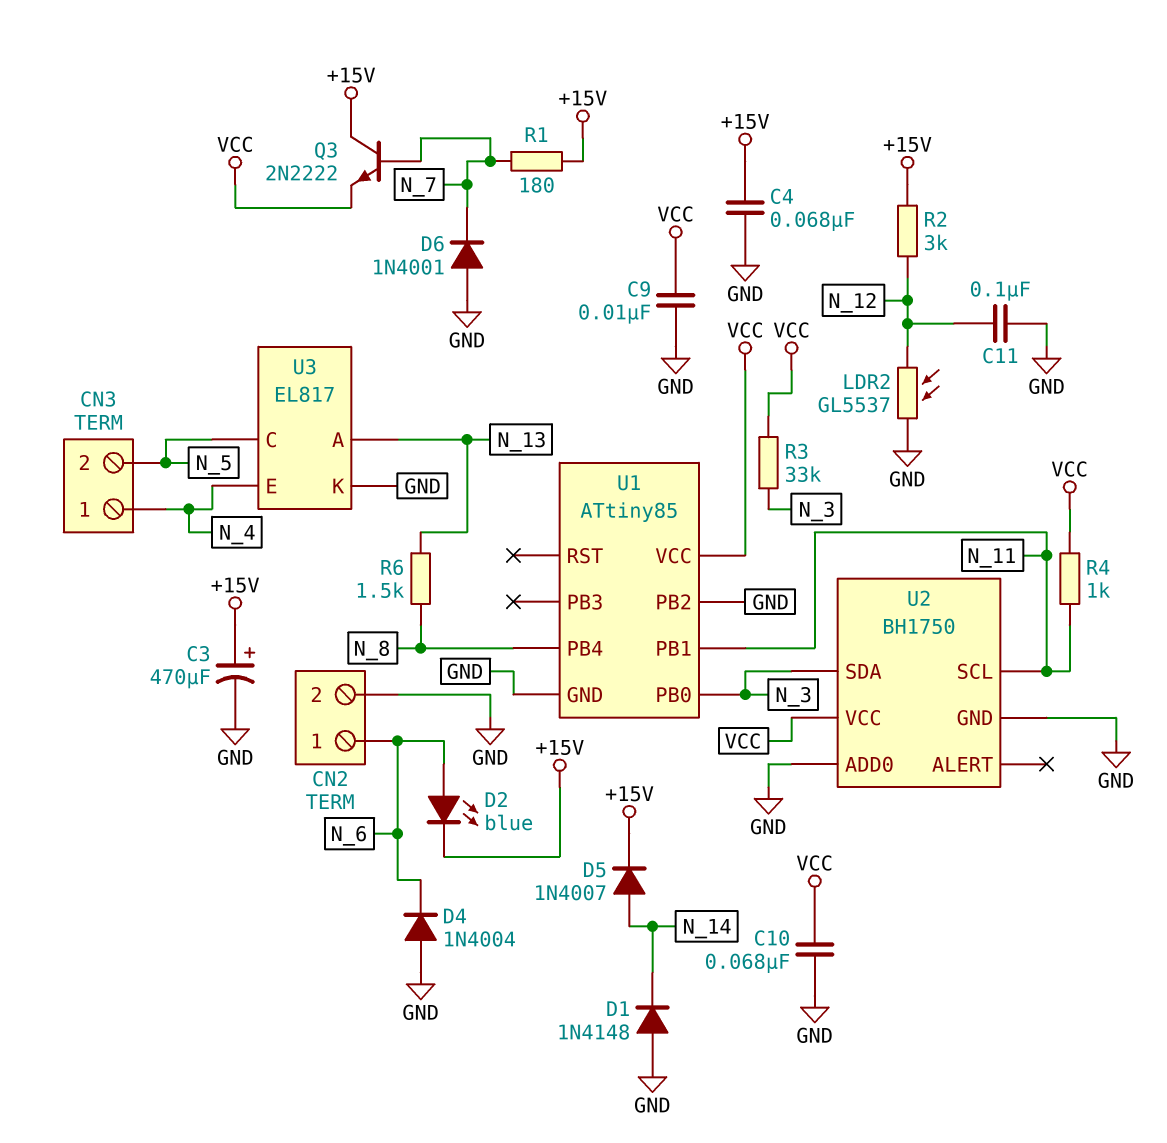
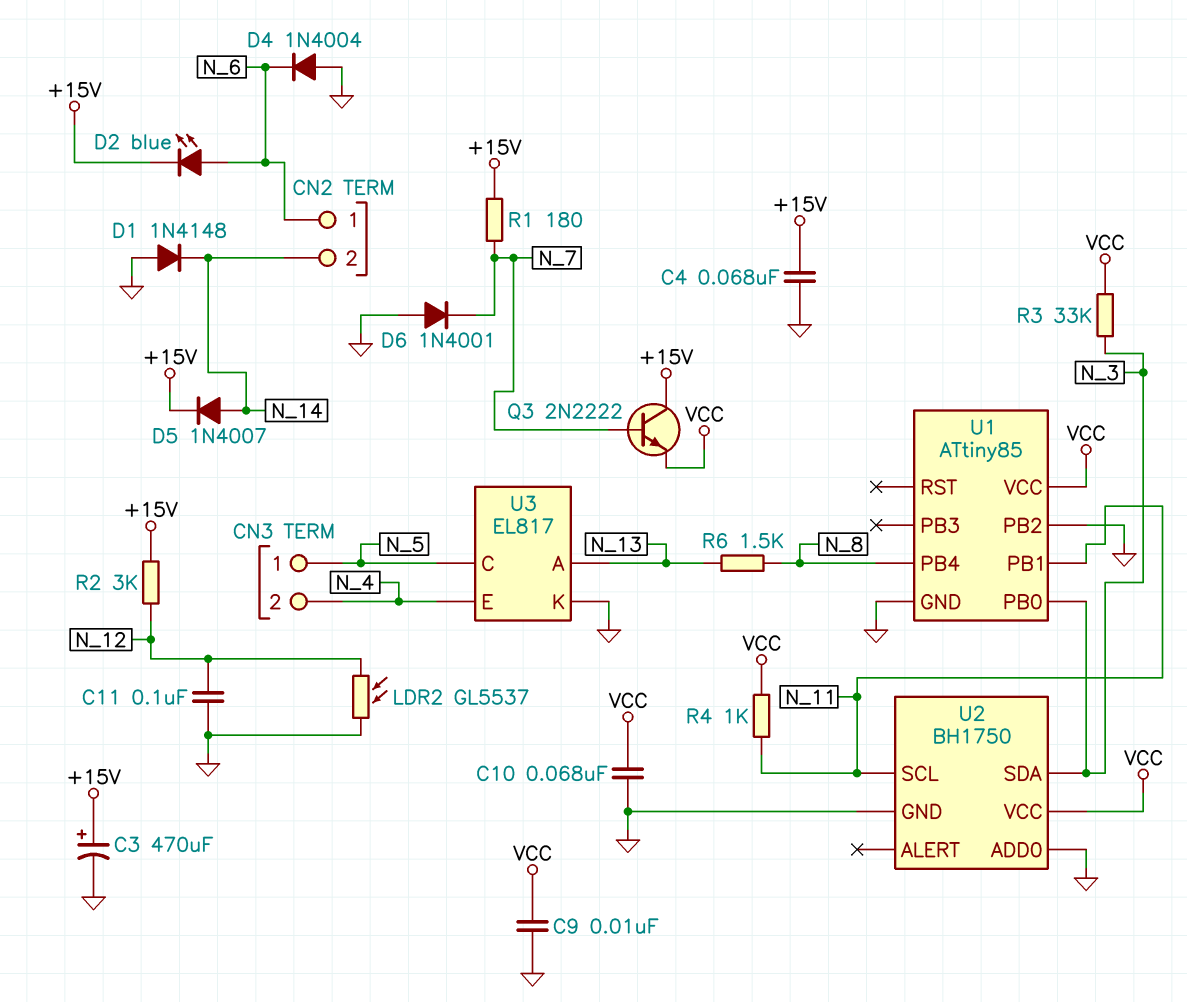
CN2 pin 2: GND -> N_14
CN3 pin 1: N_4 -> N_5
CN3 pin 2: N_5 -> N_4

